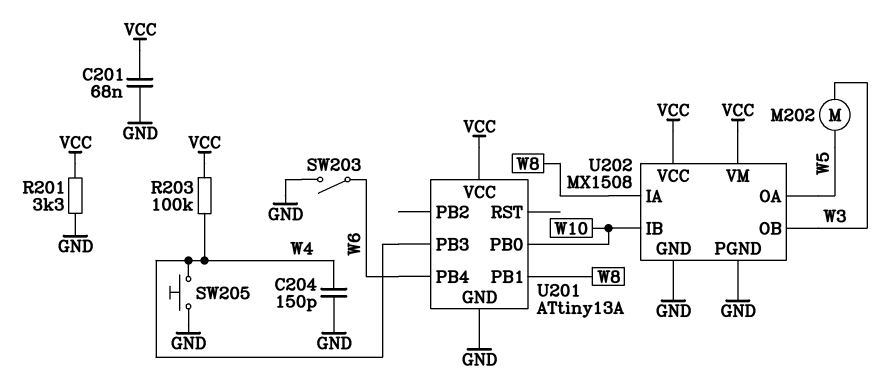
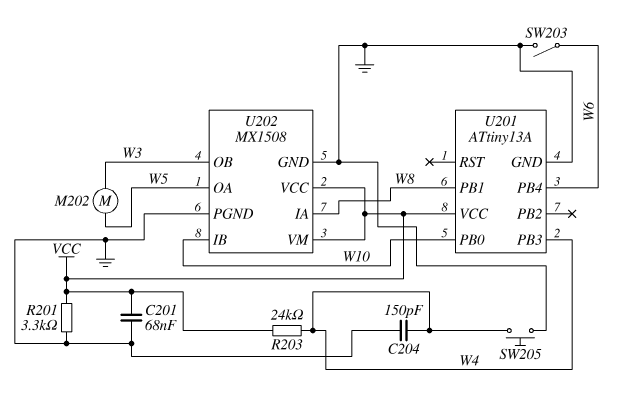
R203: 100k (VCC, W4) -> 24k (VCC, W4)

